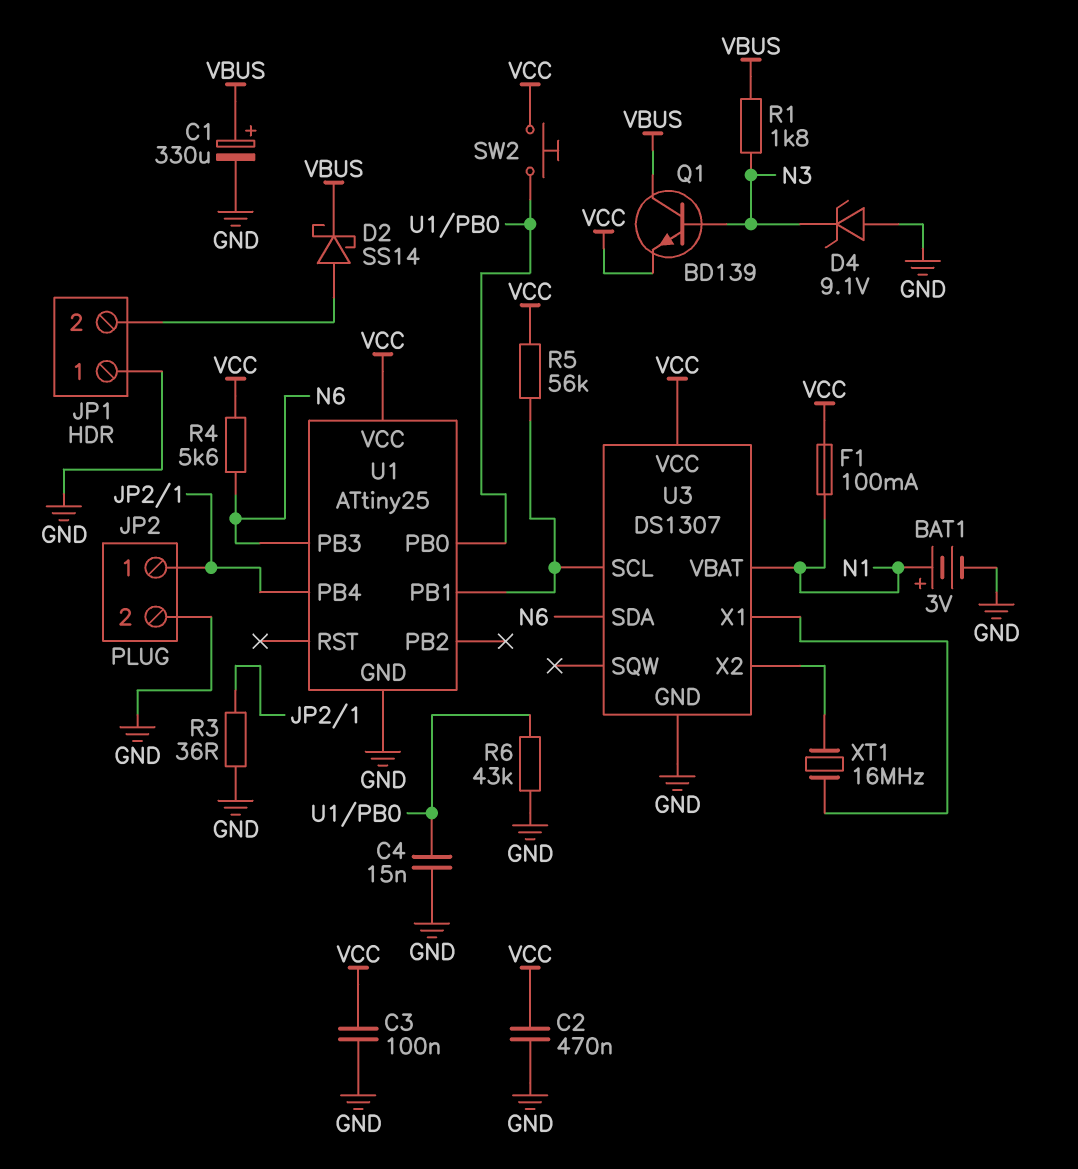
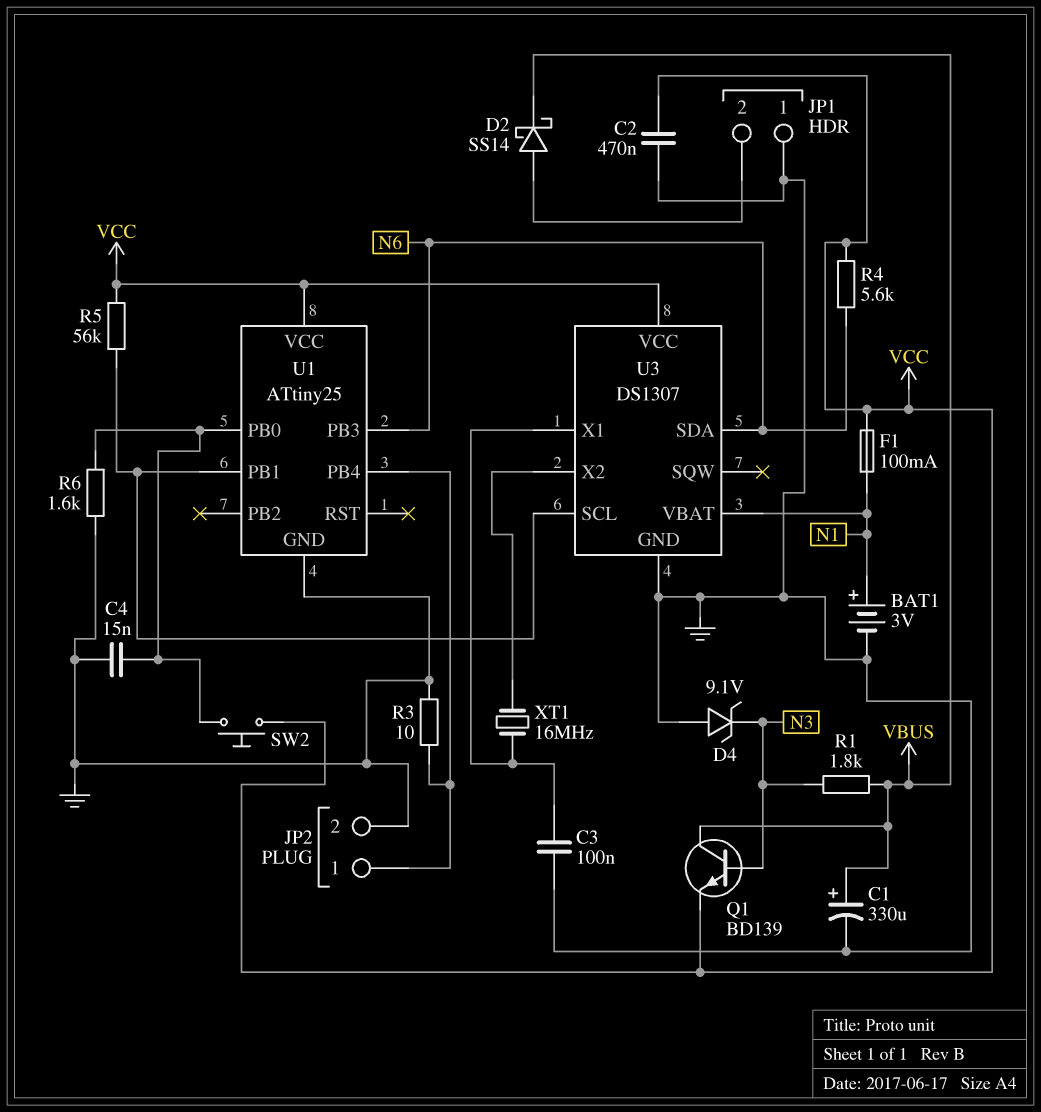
C3: 100nF (GND, VCC) -> 100nF (GND, U3/X1)
R3: 36 (GND, JP2/1) -> 10 (GND, JP2/1)
R6: 43k (GND, U1/PB0) -> 1.6k (GND, U1/PB0)

